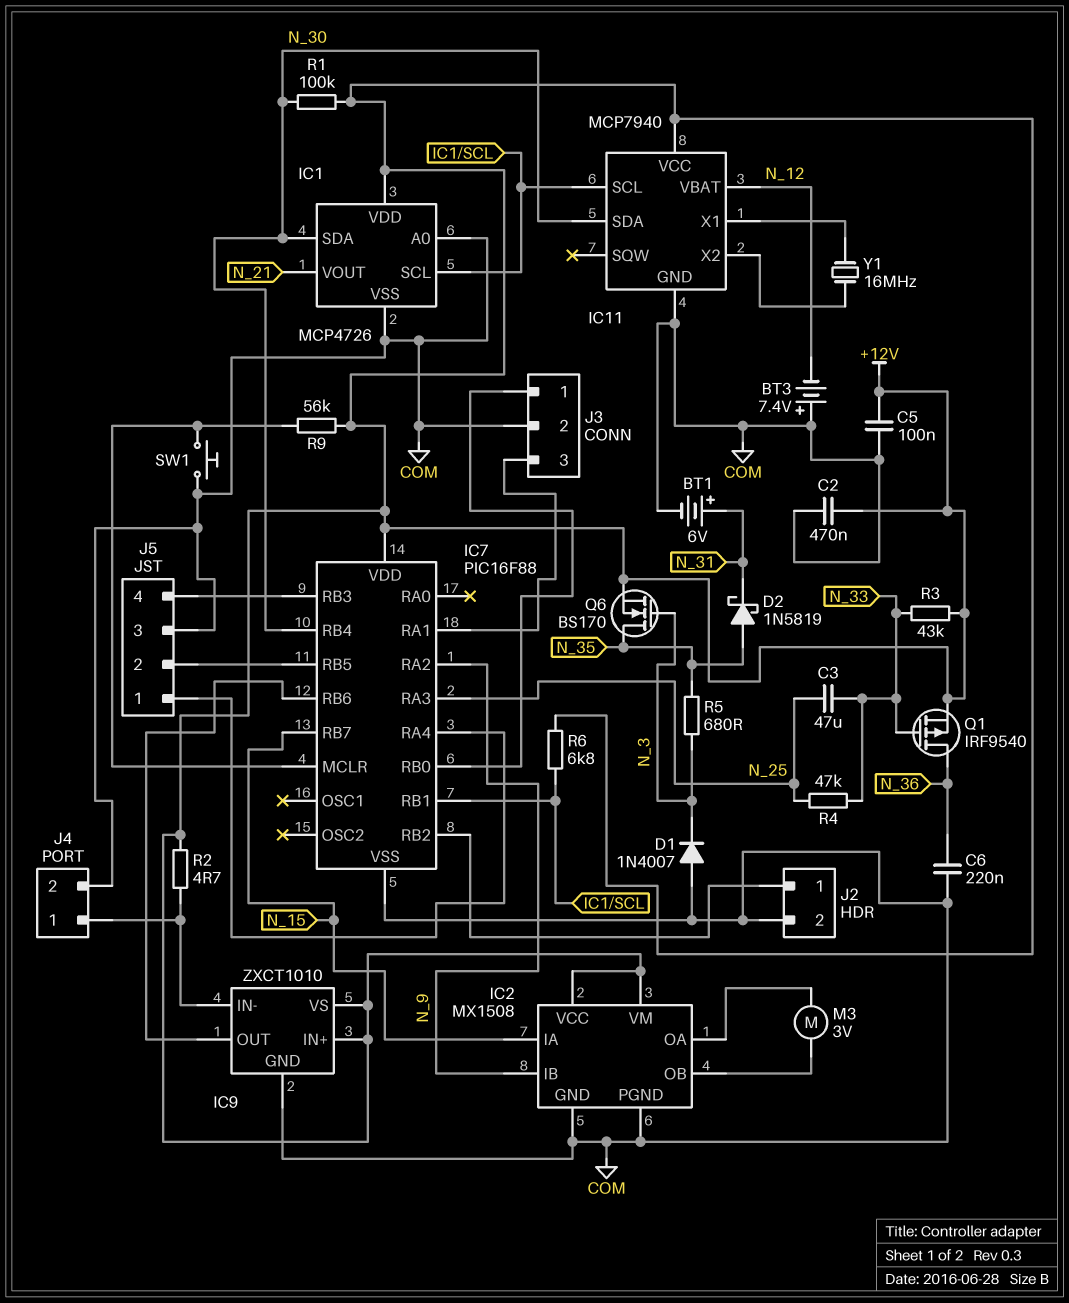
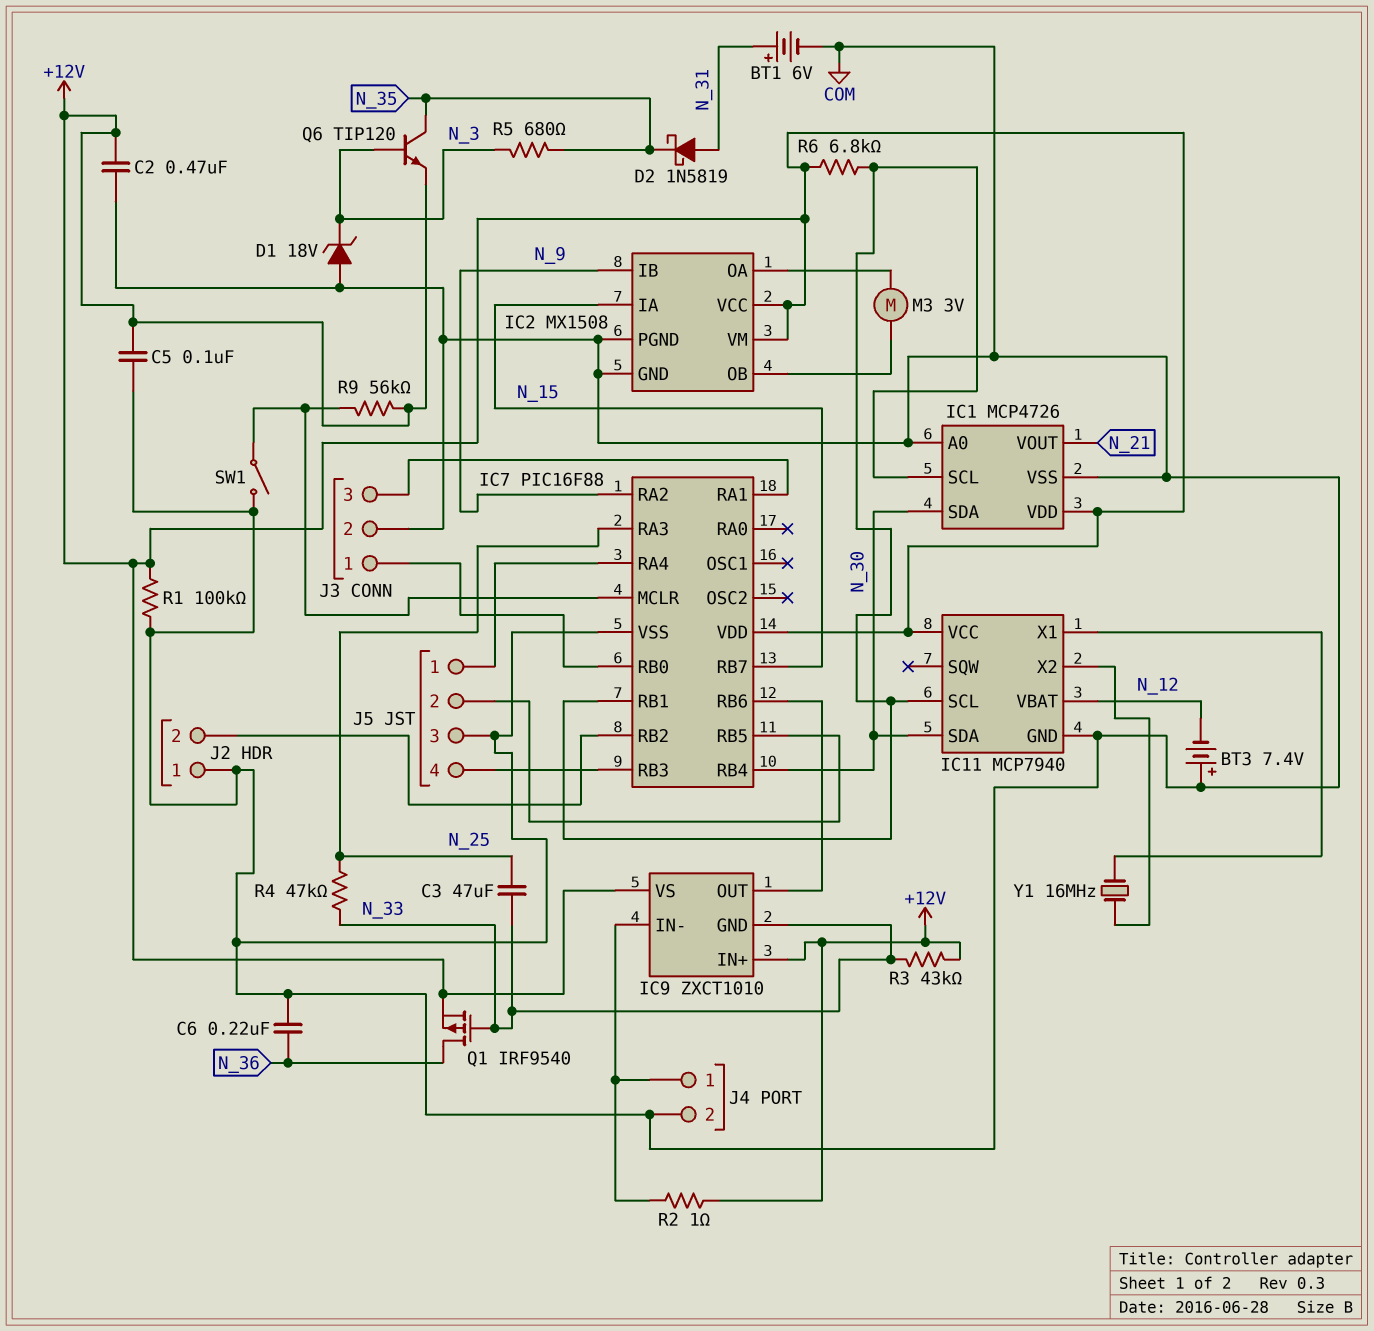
D1: diode 1N4007 (A COM, K N_3) -> zener 18V (A COM, K N_3)
D2: schottky 1N5819 (A N_35, K N_31) -> schottky 1N5819 (A N_31, K N_35)
IC9 pin GND: COM -> N_33
J2 pin 1: IC7/RB2 -> COM
J2 pin 2: COM -> IC7/RB2
Q6: NMOS BS170 (G N_3, D N_35, S +12V) -> NPN TIP120 (B N_3, C N_35, E +12V)
R1: 100k (+12V, N_30) -> 100k (+12V, COM)
R2: 4.7 (+12V, IC9/IN-) -> 1 (+12V, IC9/IN-)
SW1: button (COM, IC7/MCLR) -> switch (COM, IC7/MCLR)

